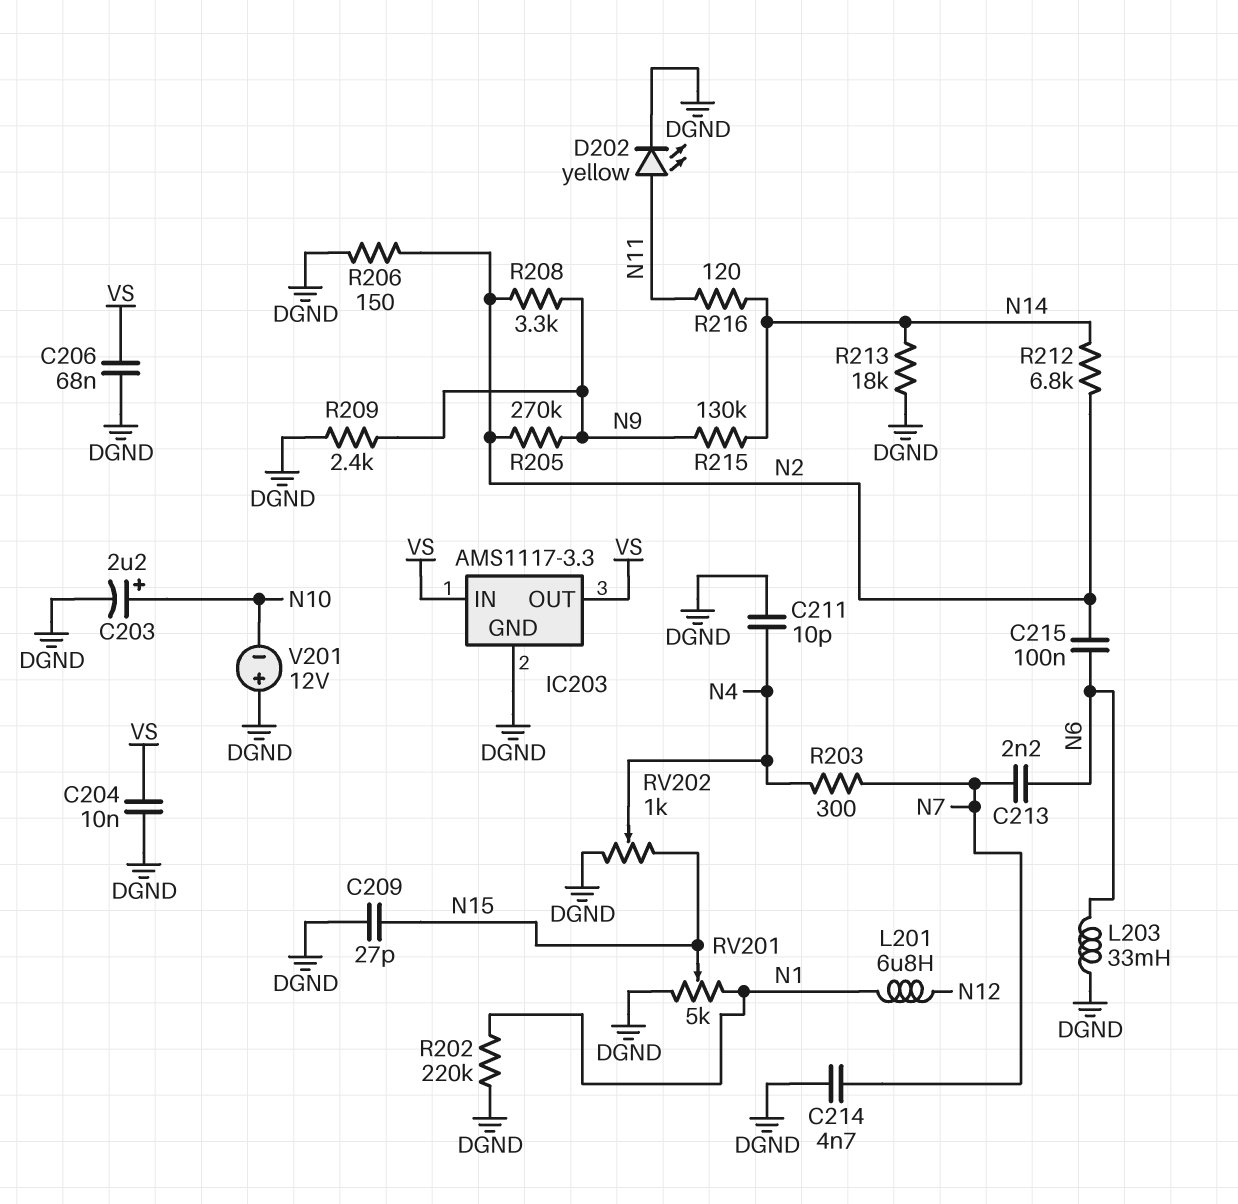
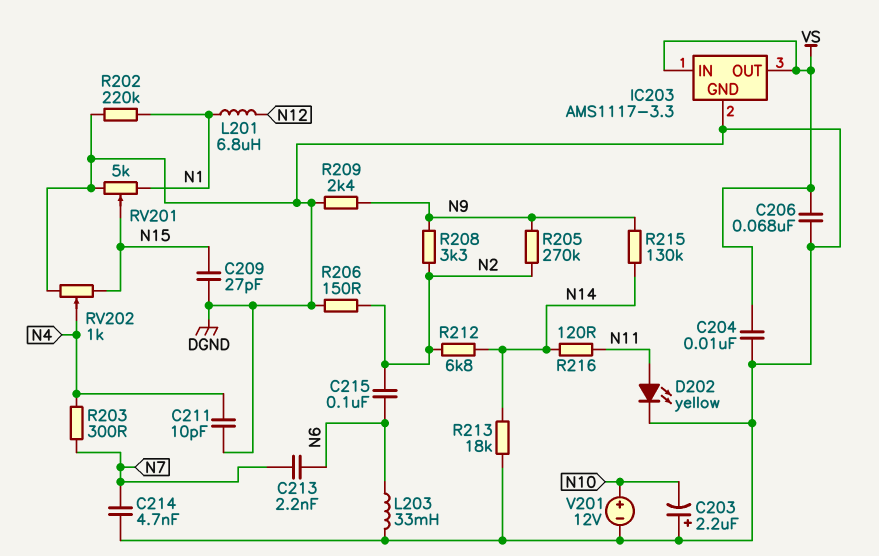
C203: 2.2uF (plus N10, minus DGND) -> 2.2uF (plus DGND, minus N10)
V201: 12V (plus DGND, minus N10) -> 12V (plus N10, minus DGND)

